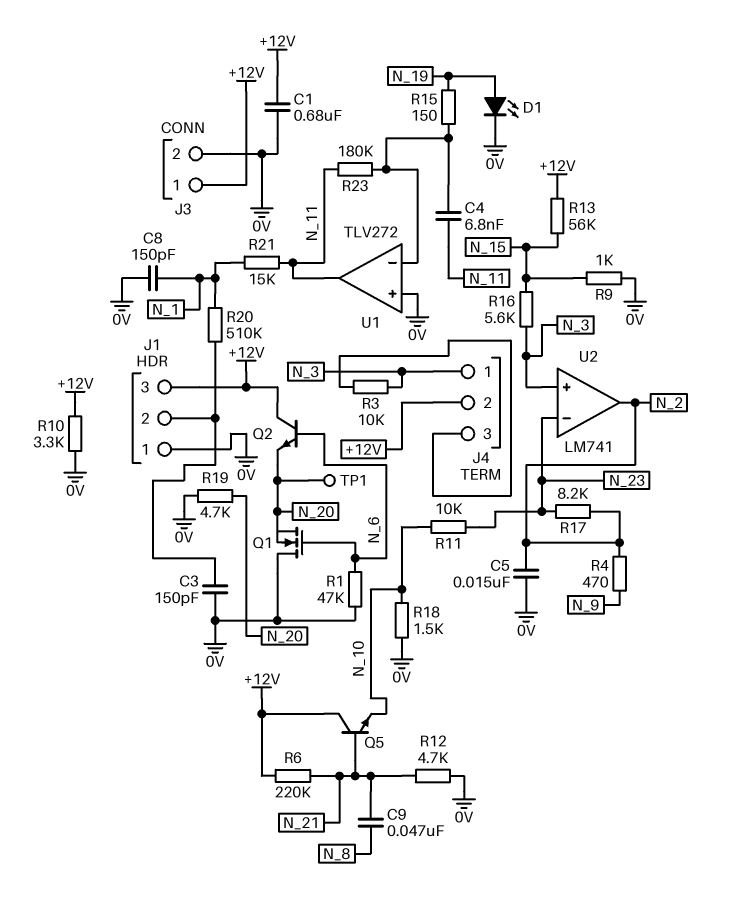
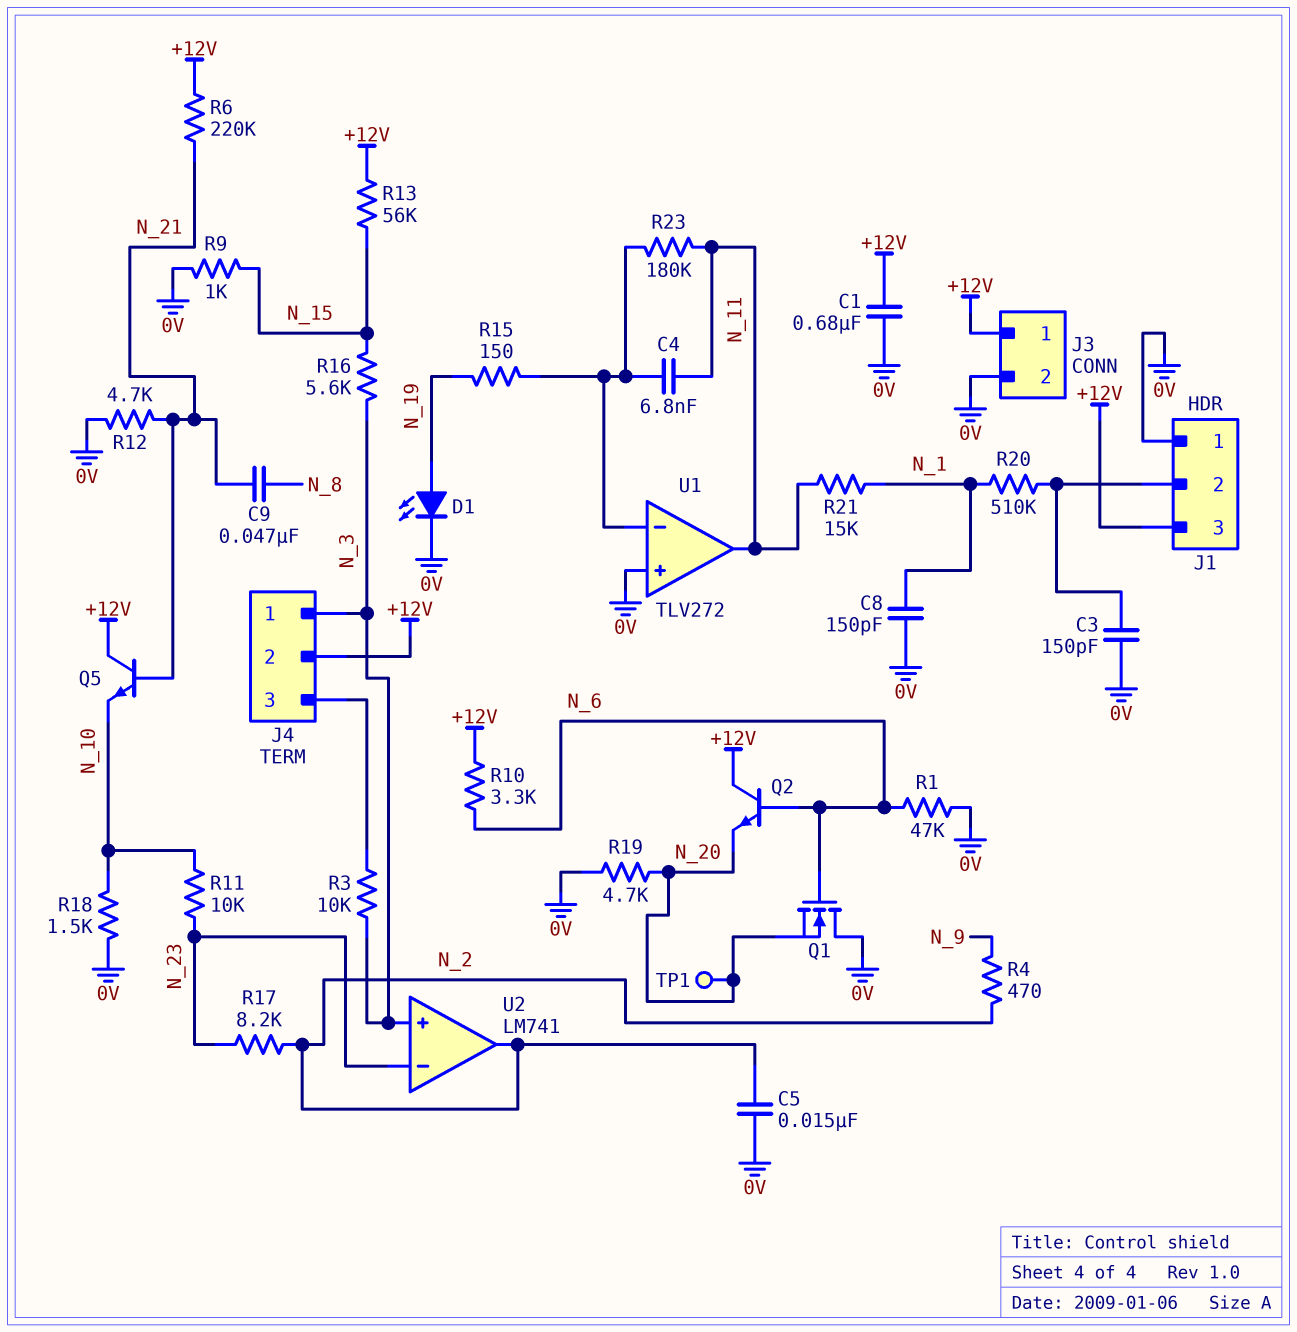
R10: 3.3k (+12V, 0V) -> 3.3k (+12V, N_6)

